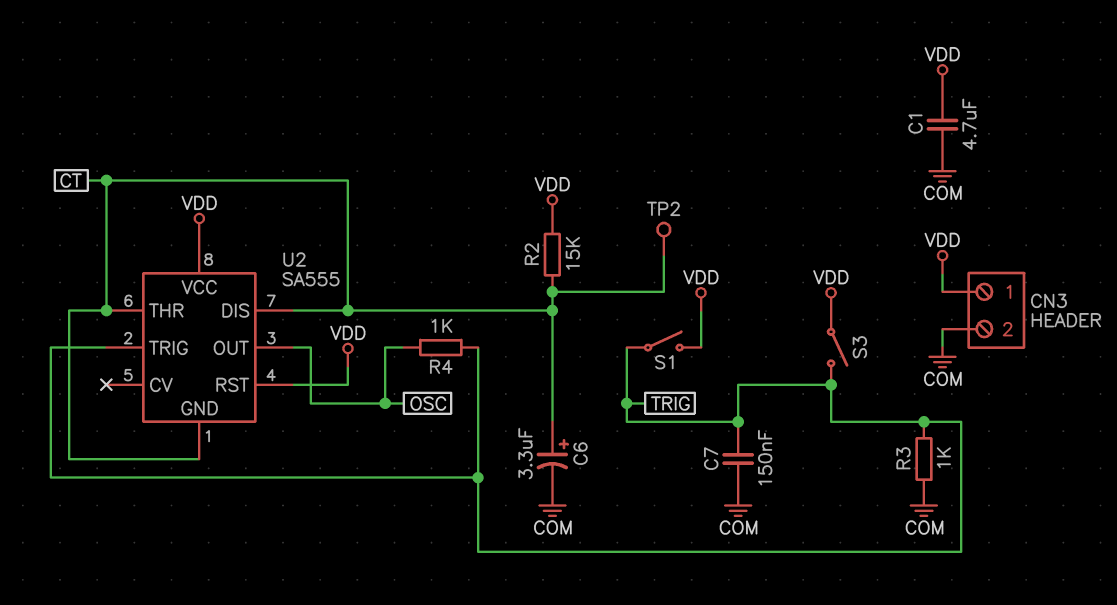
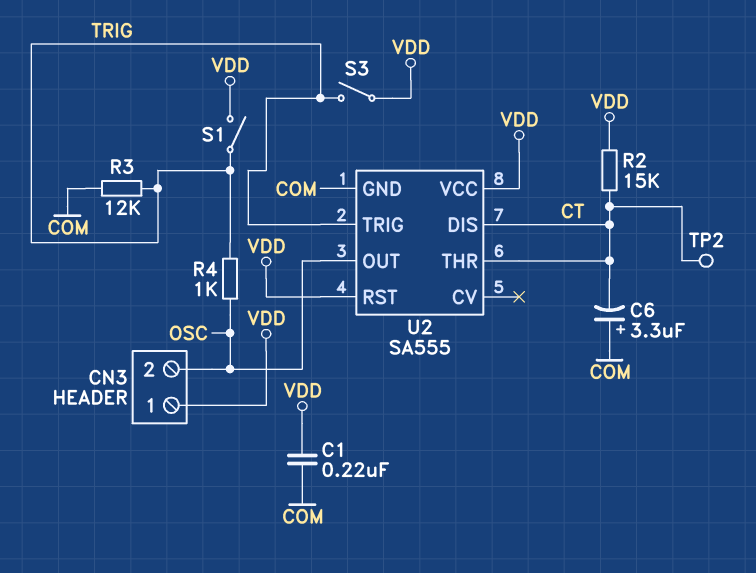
C1: 4.7uF (COM, VDD) -> 220nF (COM, VDD)
C6: 3.3uF (plus CT, minus COM) -> 3.3uF (plus COM, minus CT)
C7: 150nF (COM, TRIG) -> none
CN3 pin 2: COM -> OSC
R3: 1k (COM, TRIG) -> 12k (COM, TRIG)
U2 pin GND: CT -> COM

